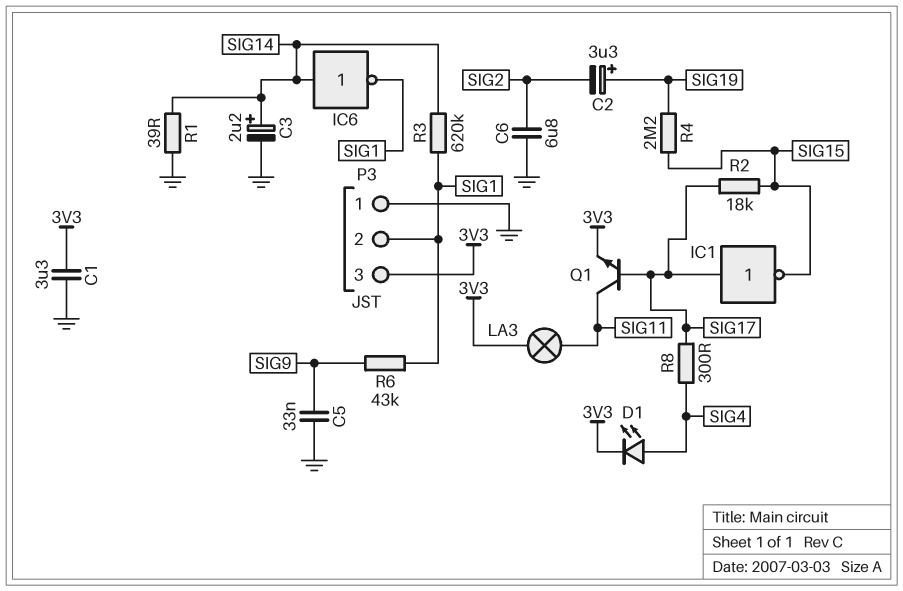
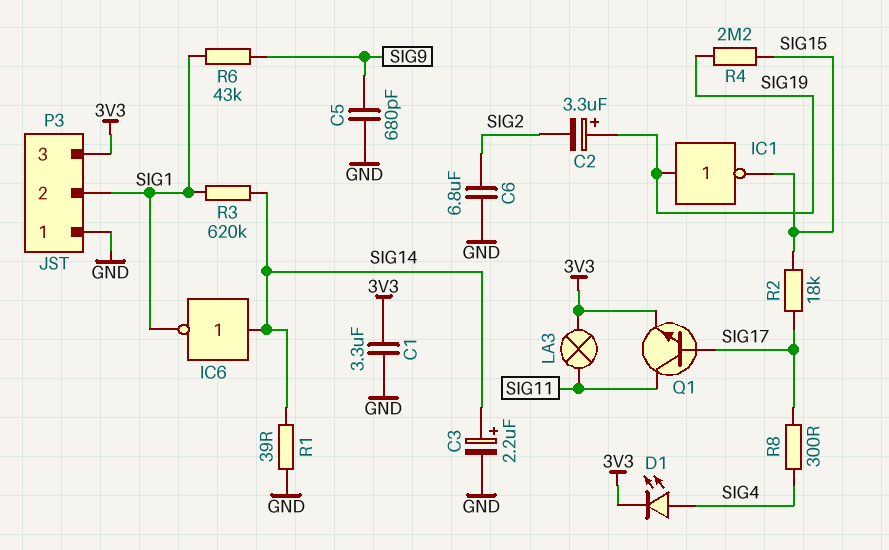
C5: 33nF (GND, SIG9) -> 680pF (GND, SIG9)
IC1: NOT (in SIG17, out SIG15) -> NOT (in SIG19, out SIG15)

